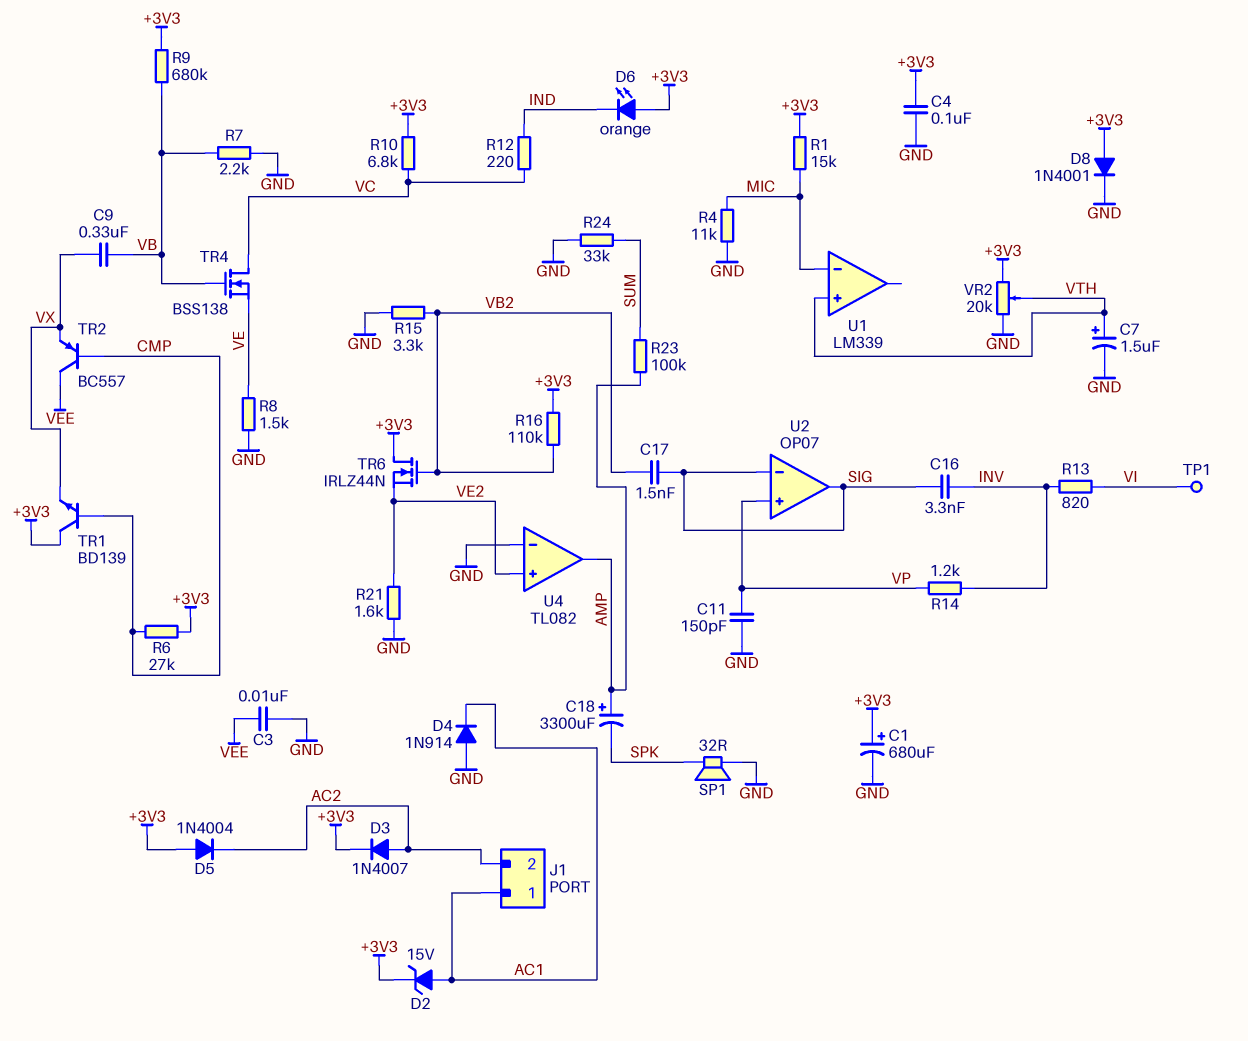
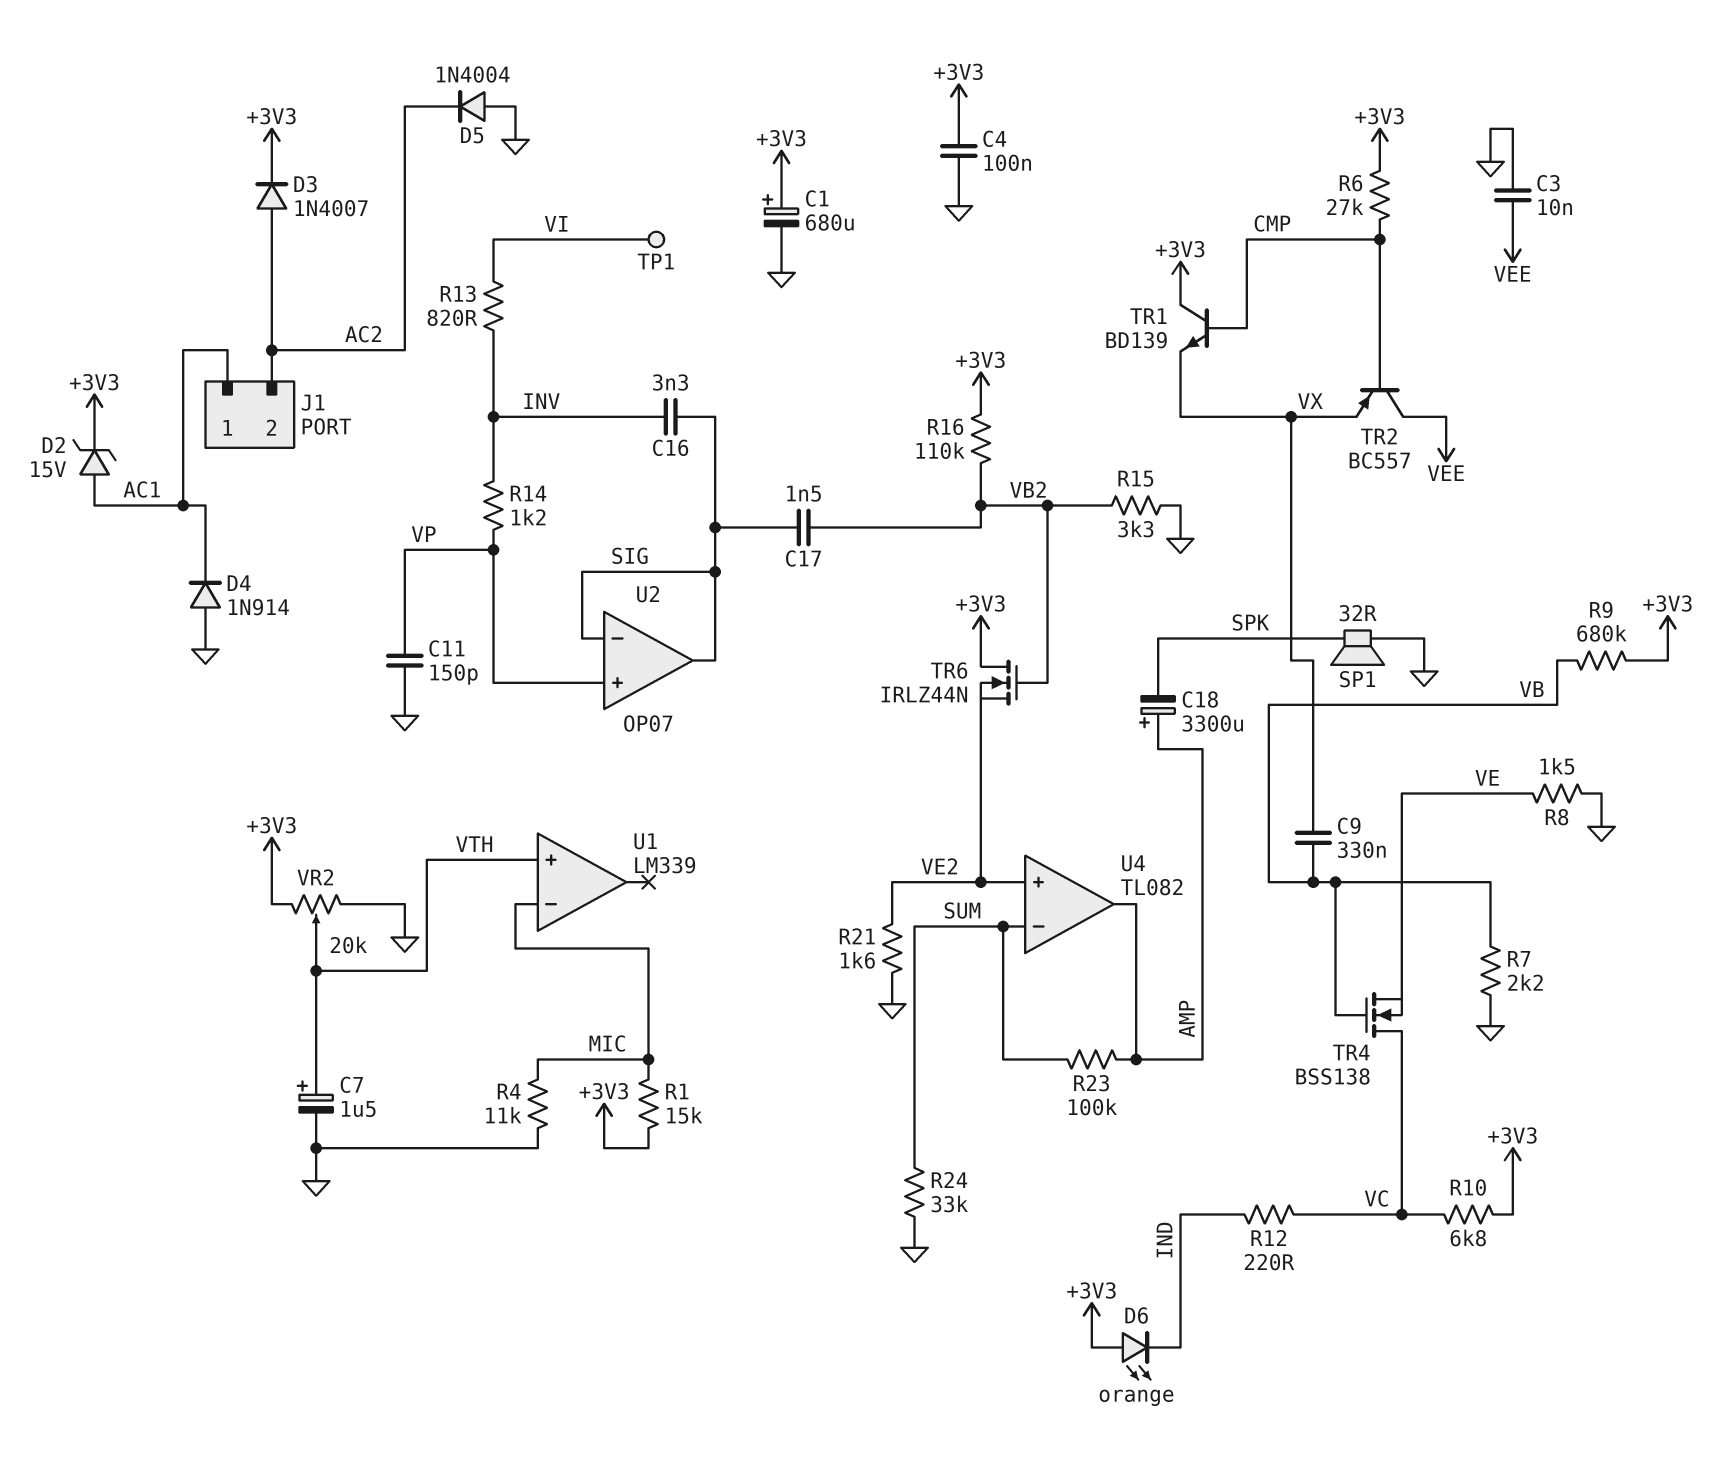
D5: diode 1N4004 (A +3V3, K AC2) -> diode 1N4004 (A GND, K AC2)
D8: diode 1N4001 (A +3V3, K GND) -> none
U4 pin in-: GND -> SUM

